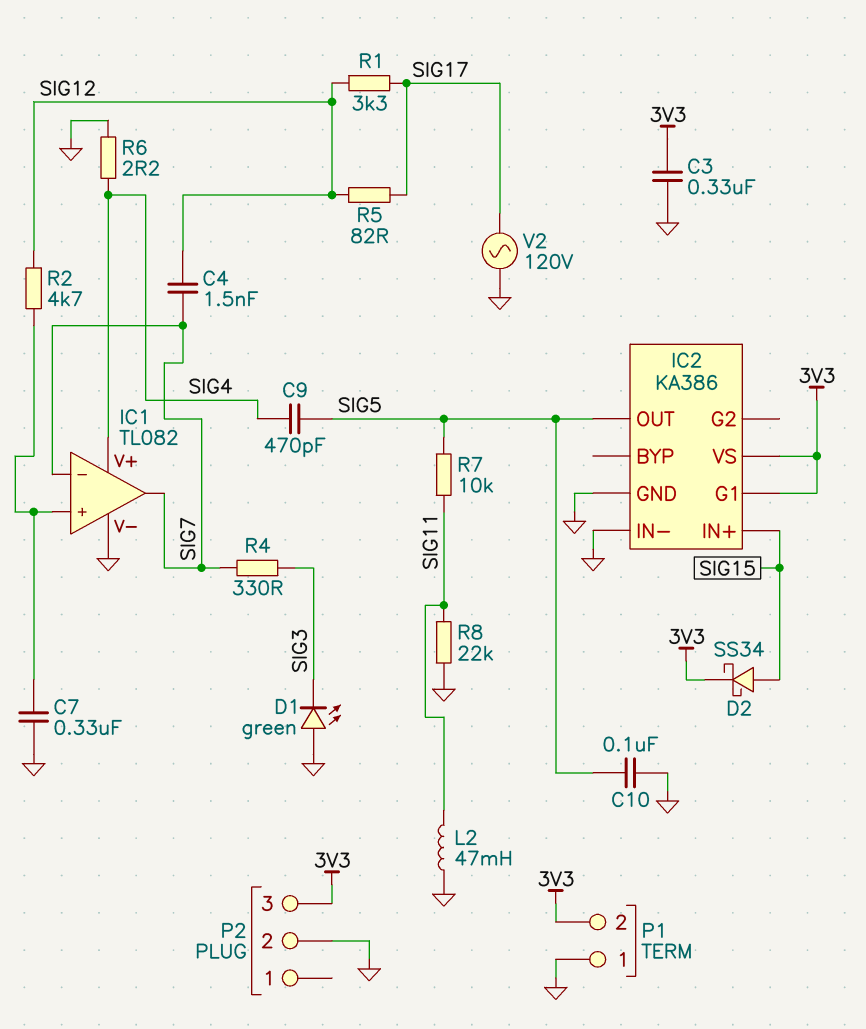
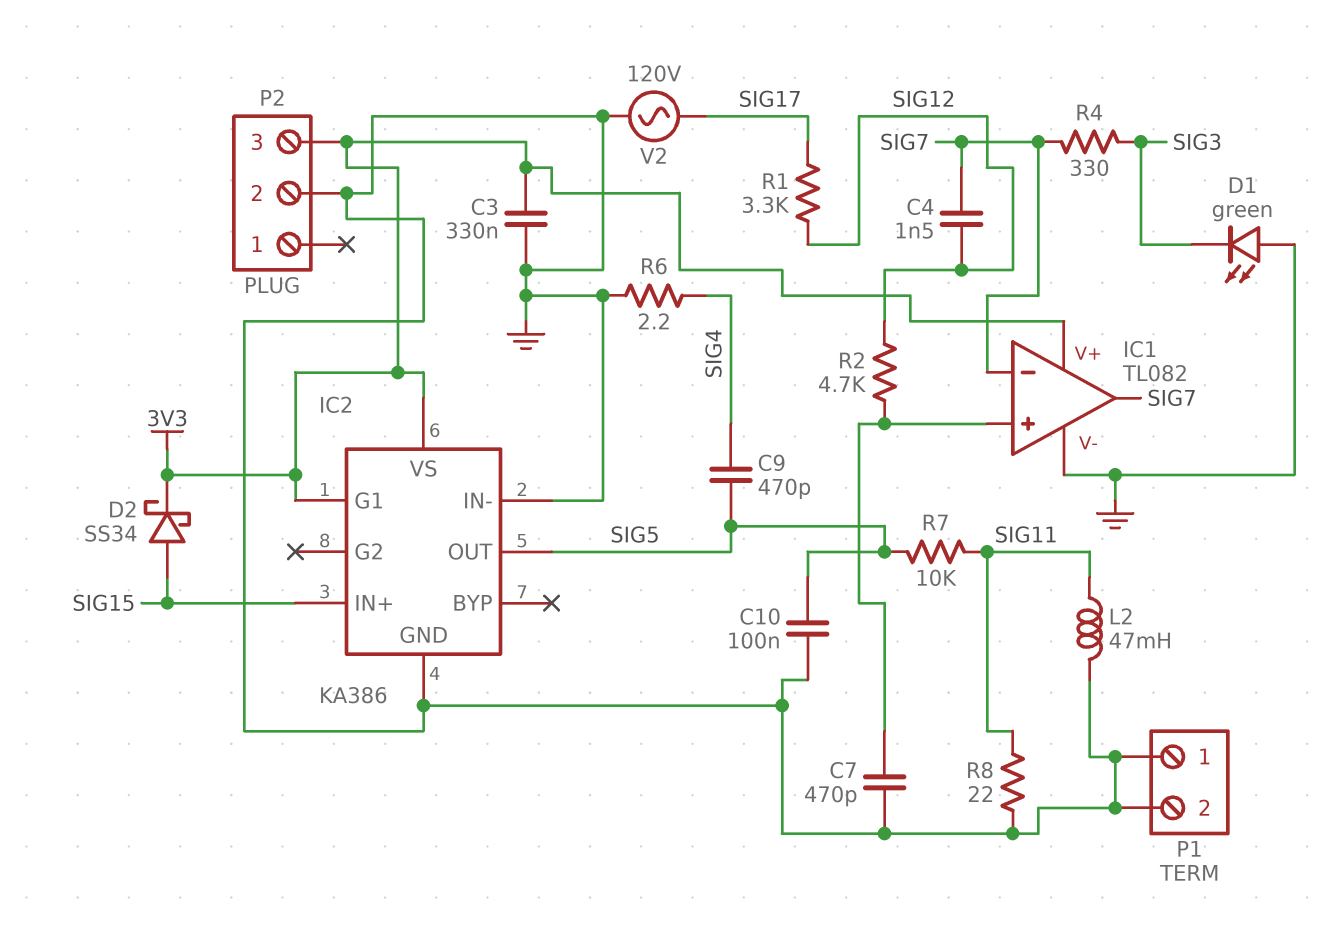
C7: 330nF (GND, IC1/in+) -> 470pF (GND, IC1/in+)
IC1 pin V+: SIG4 -> 3V3
P1 pin 2: 3V3 -> GND
R5: 82 (SIG12, SIG17) -> none
R8: 22k (GND, SIG11) -> 22 (GND, SIG11)

